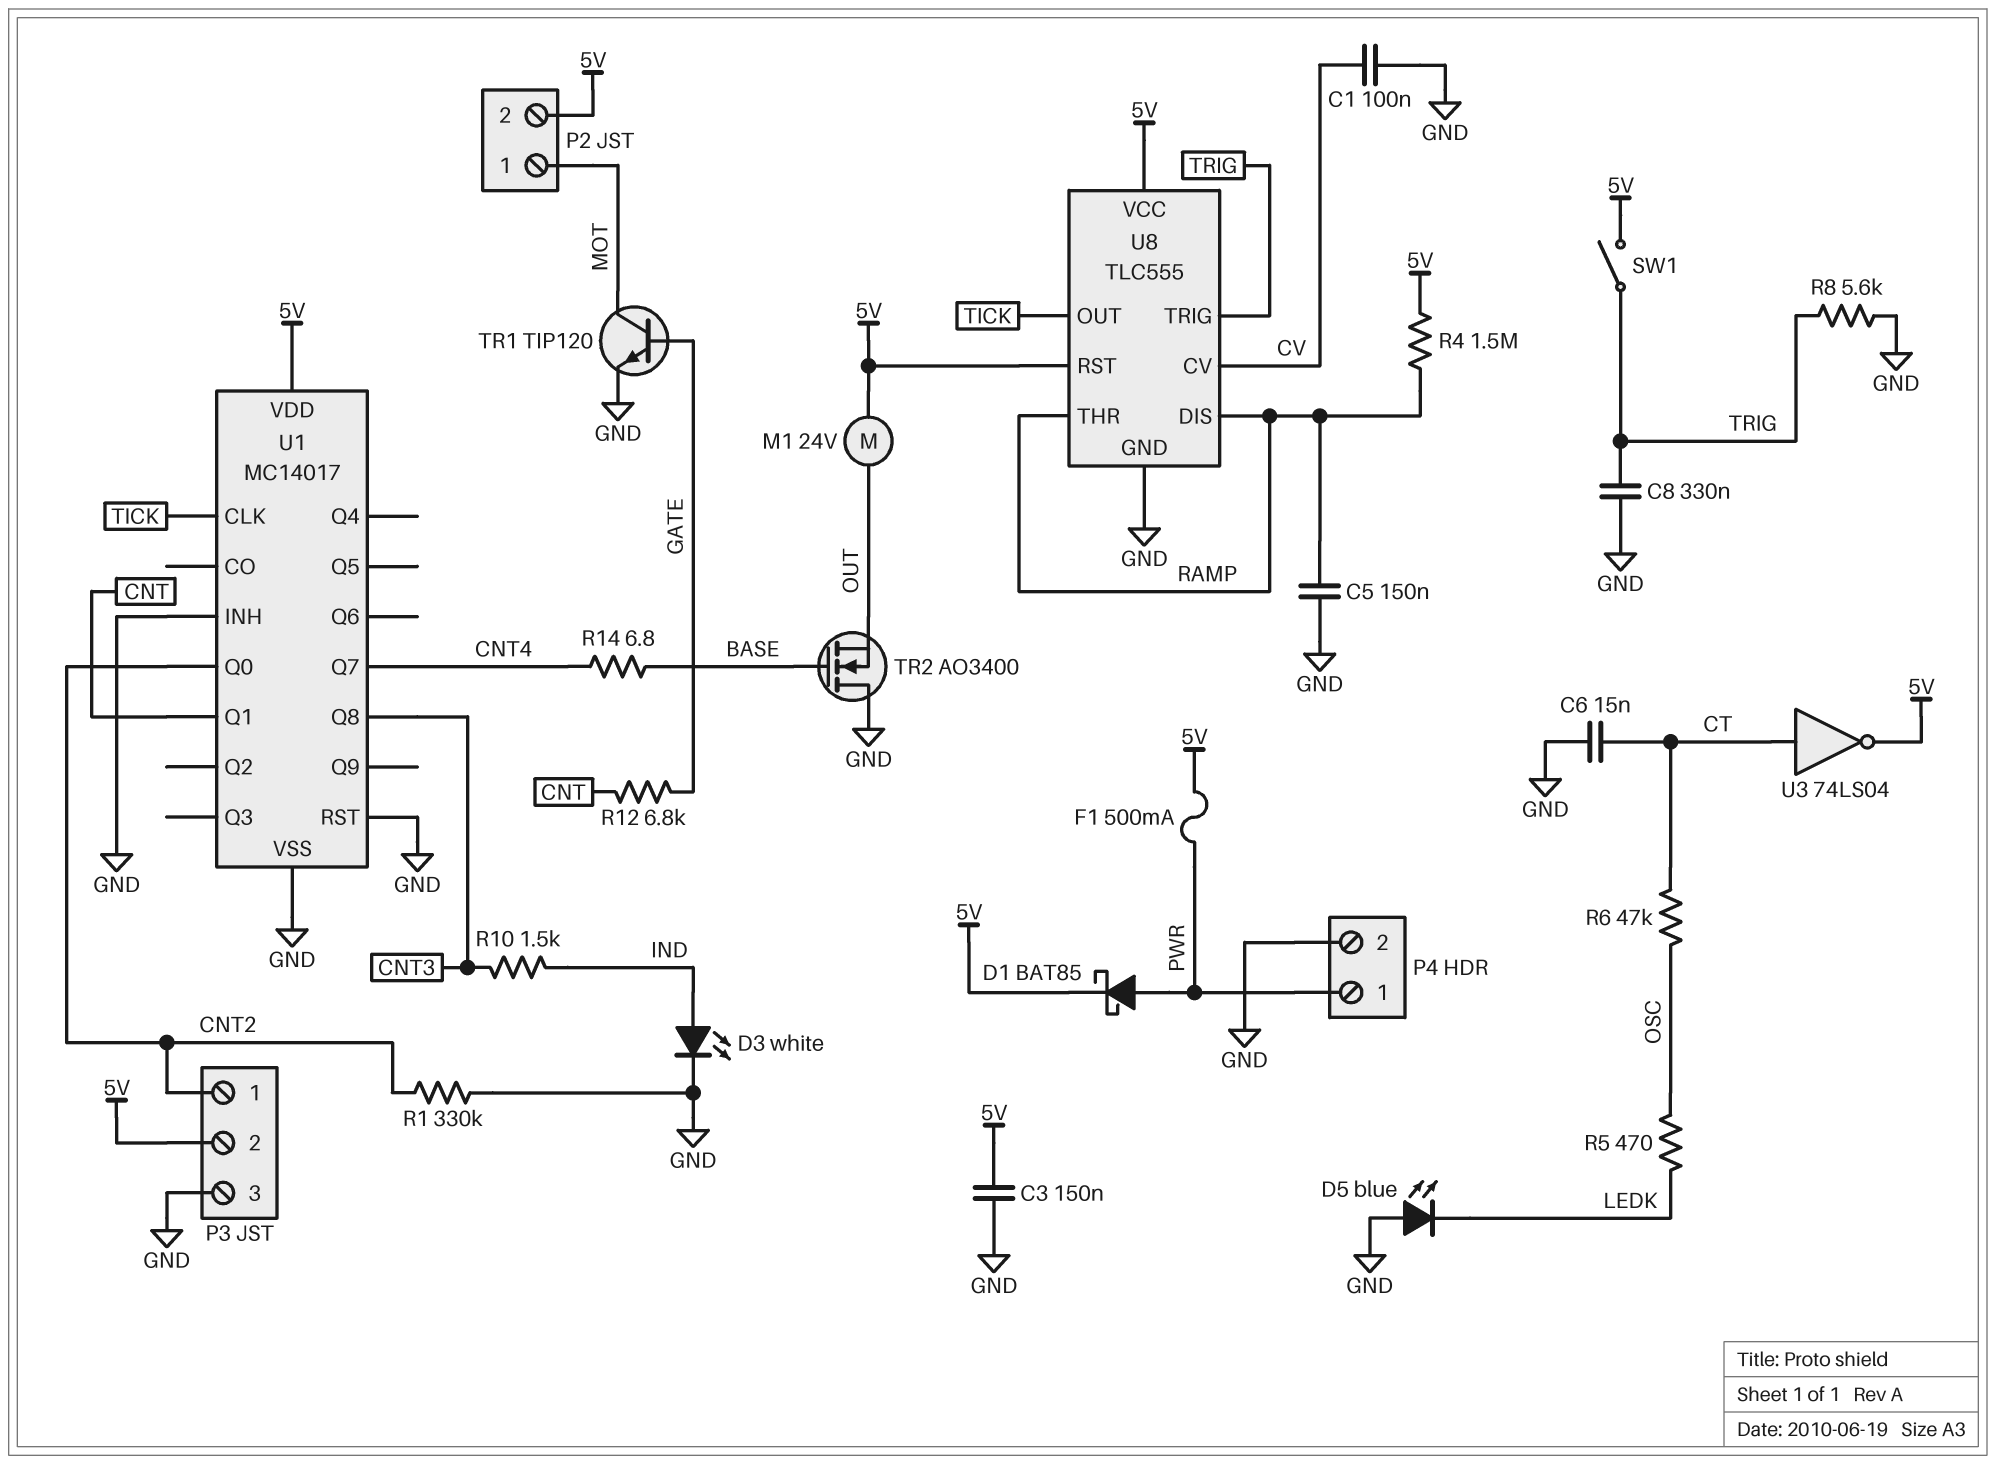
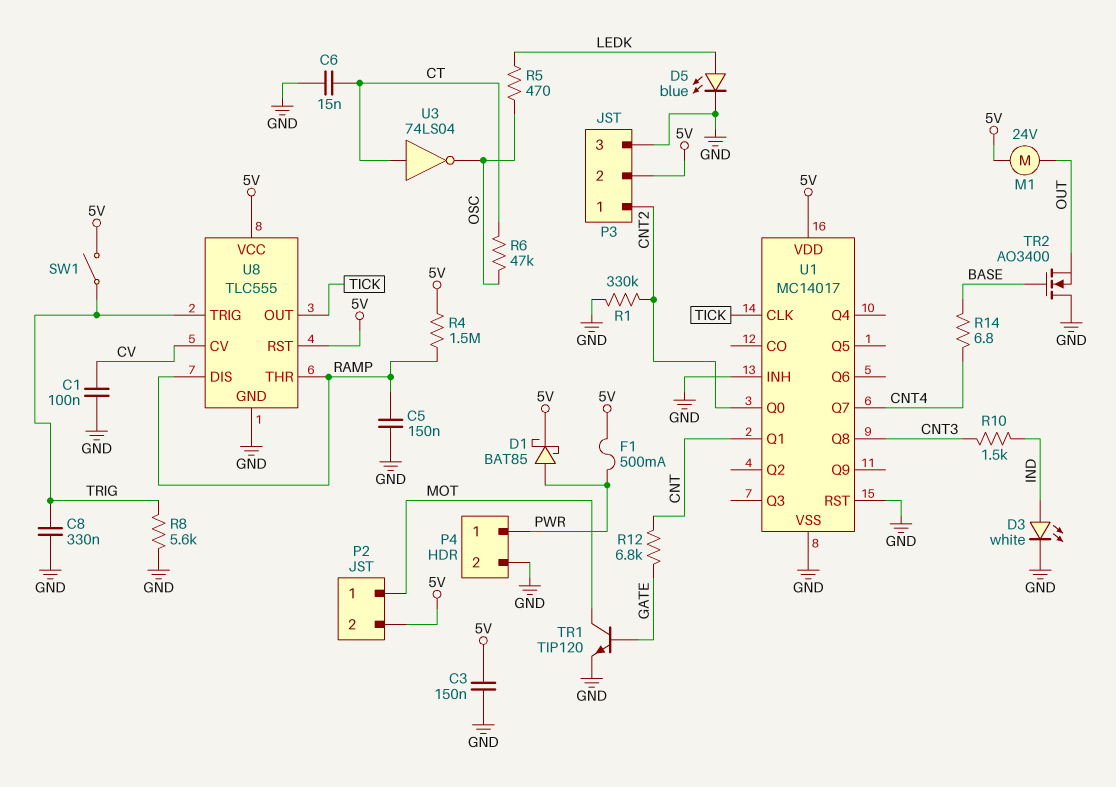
D5: LED blue (A GND, K LEDK) -> LED blue (A LEDK, K GND)
U3: NOT 74LS04 (in CT, out 5V) -> NOT 74LS04 (in CT, out OSC)

